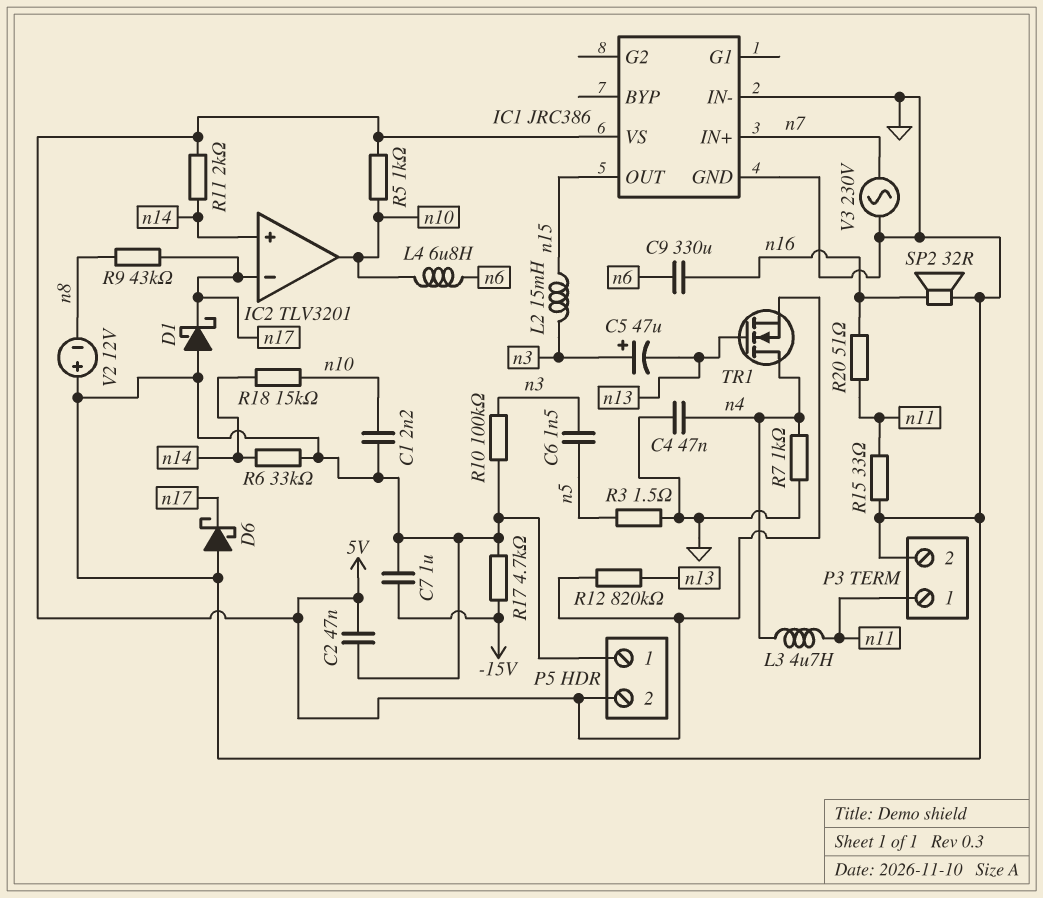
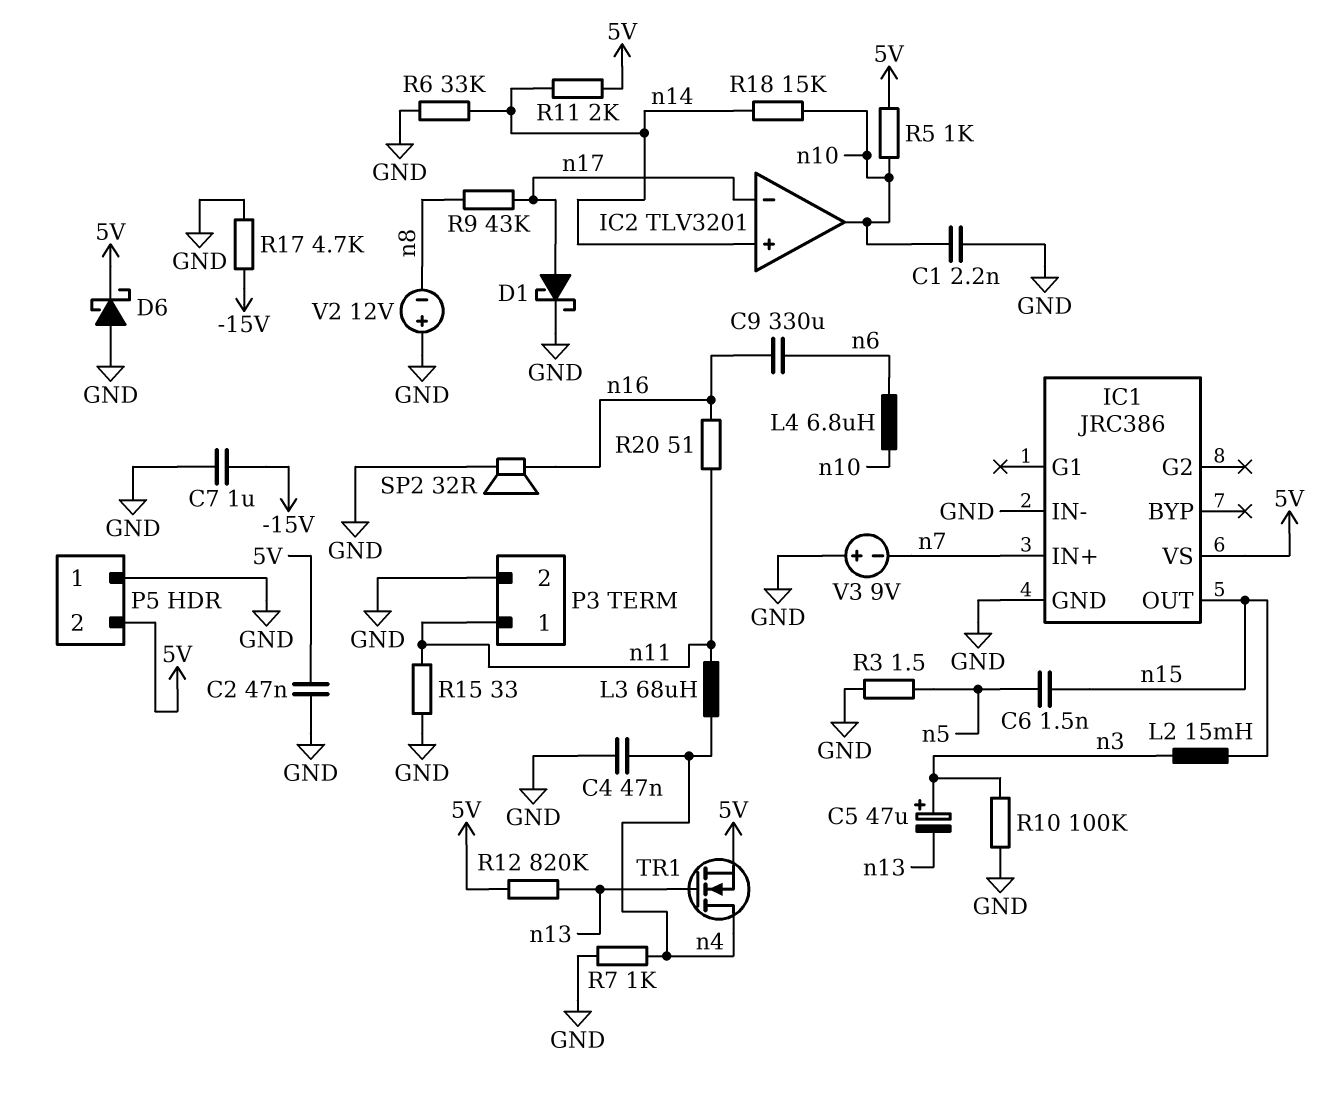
C6: 1.5nF (n3, n5) -> 1.5nF (n5, n15)
D1: schottky (A GND, K n17) -> schottky (A n17, K GND)
D6: schottky (A GND, K n17) -> schottky (A GND, K 5V)
L3: 4.7uH (n4, n11) -> 68uH (n4, n11)
V3: AC 230V (GND, n7) -> 9V (plus GND, minus n7)

